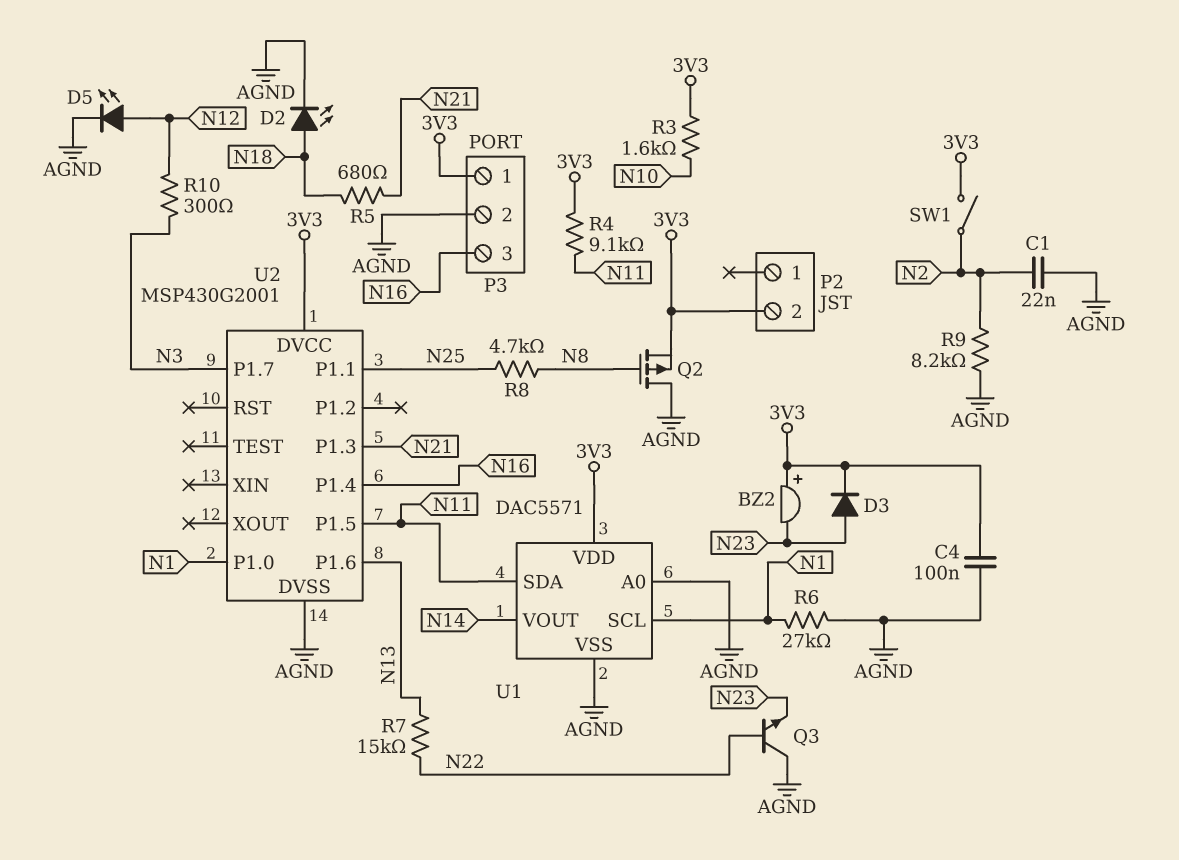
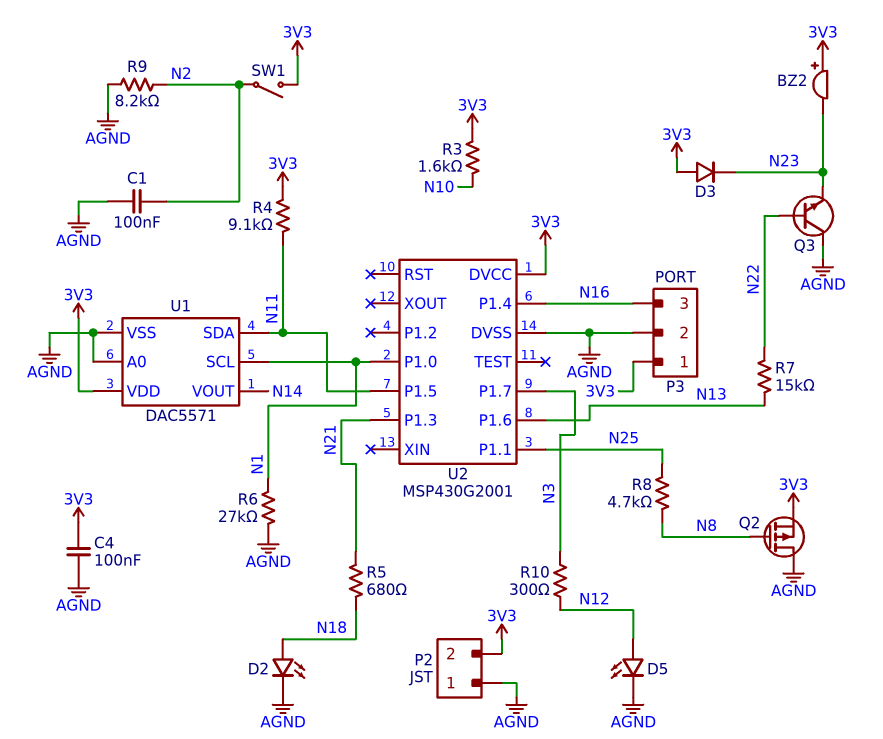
C1: 22nF (AGND, N2) -> 100nF (AGND, N2)
D3: diode (A N23, K 3V3) -> diode (A 3V3, K N23)
P2 pin 1: none -> AGND

